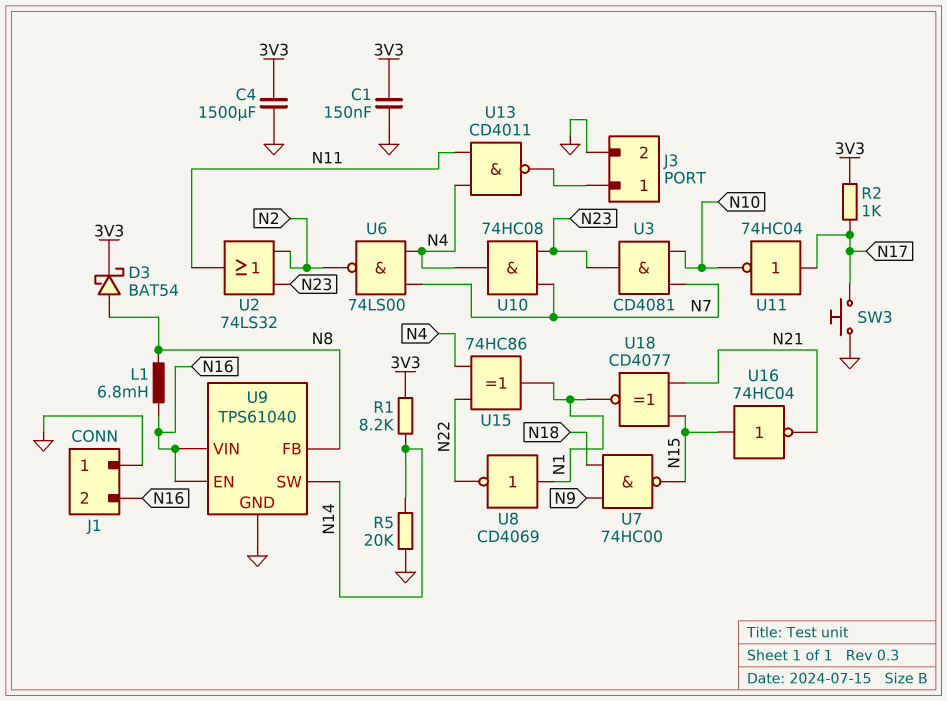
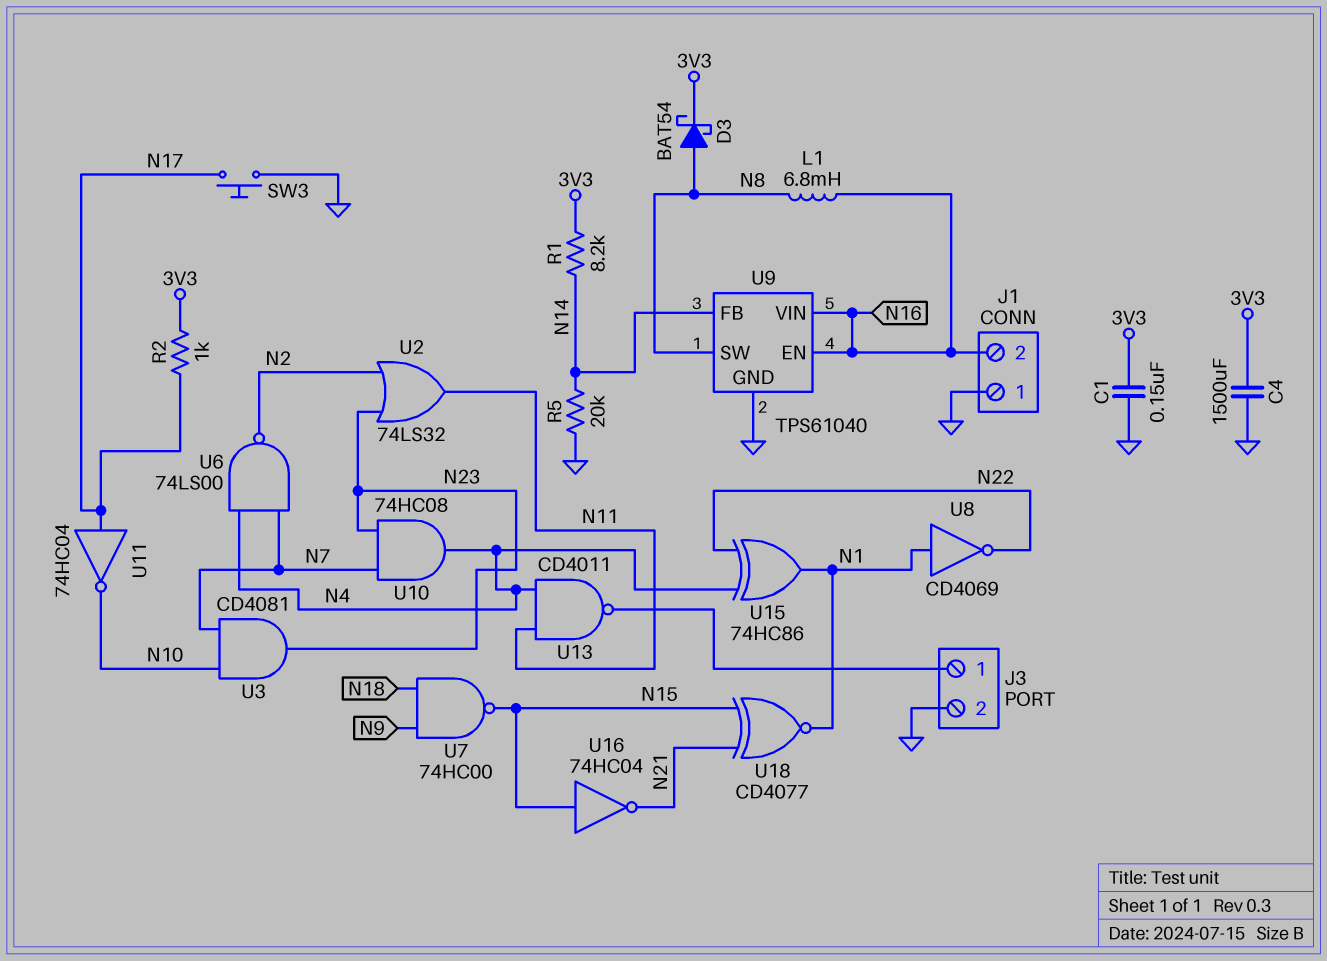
U9 pin FB: N8 -> N14
U9 pin SW: N14 -> N8

